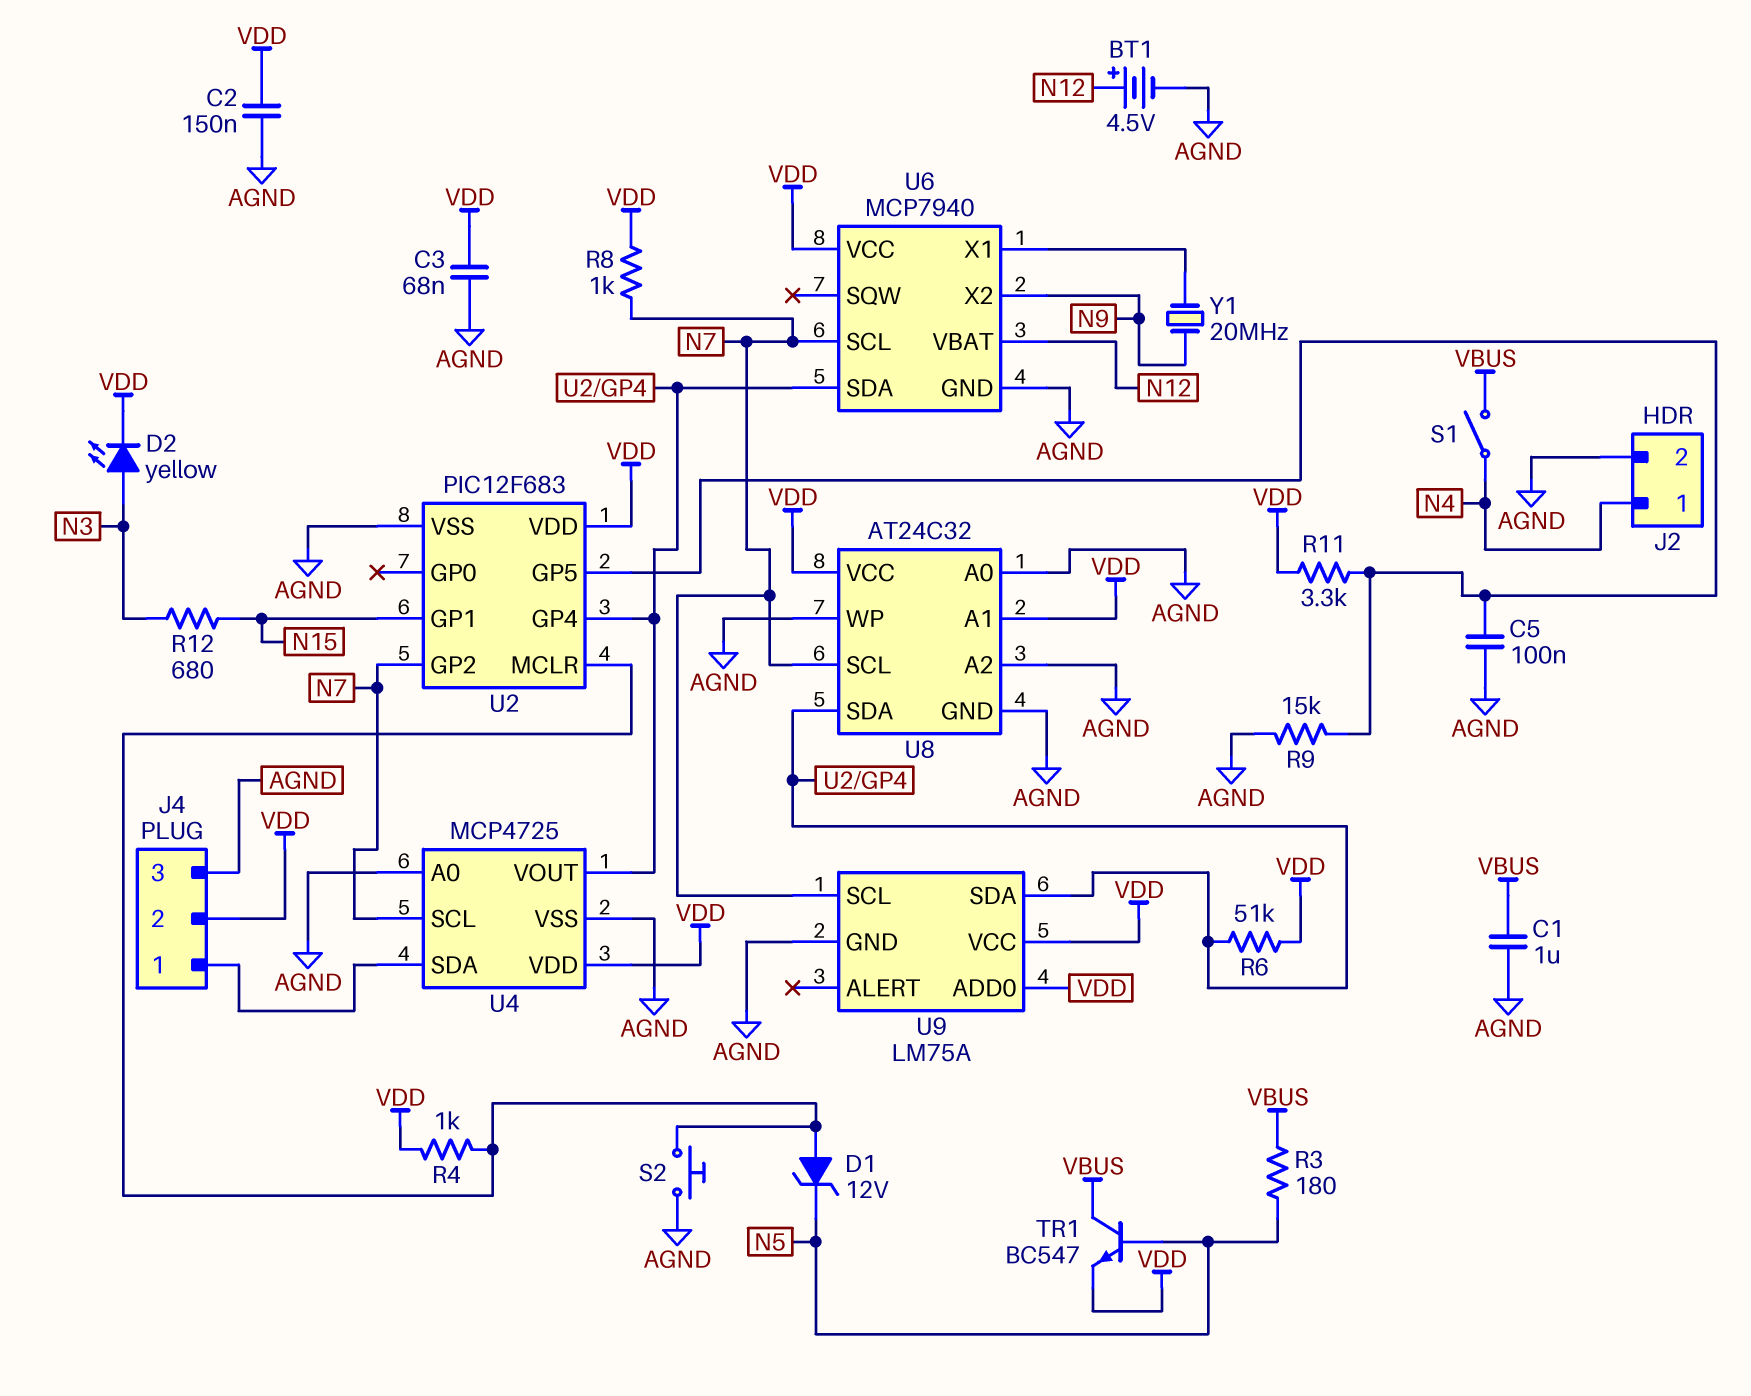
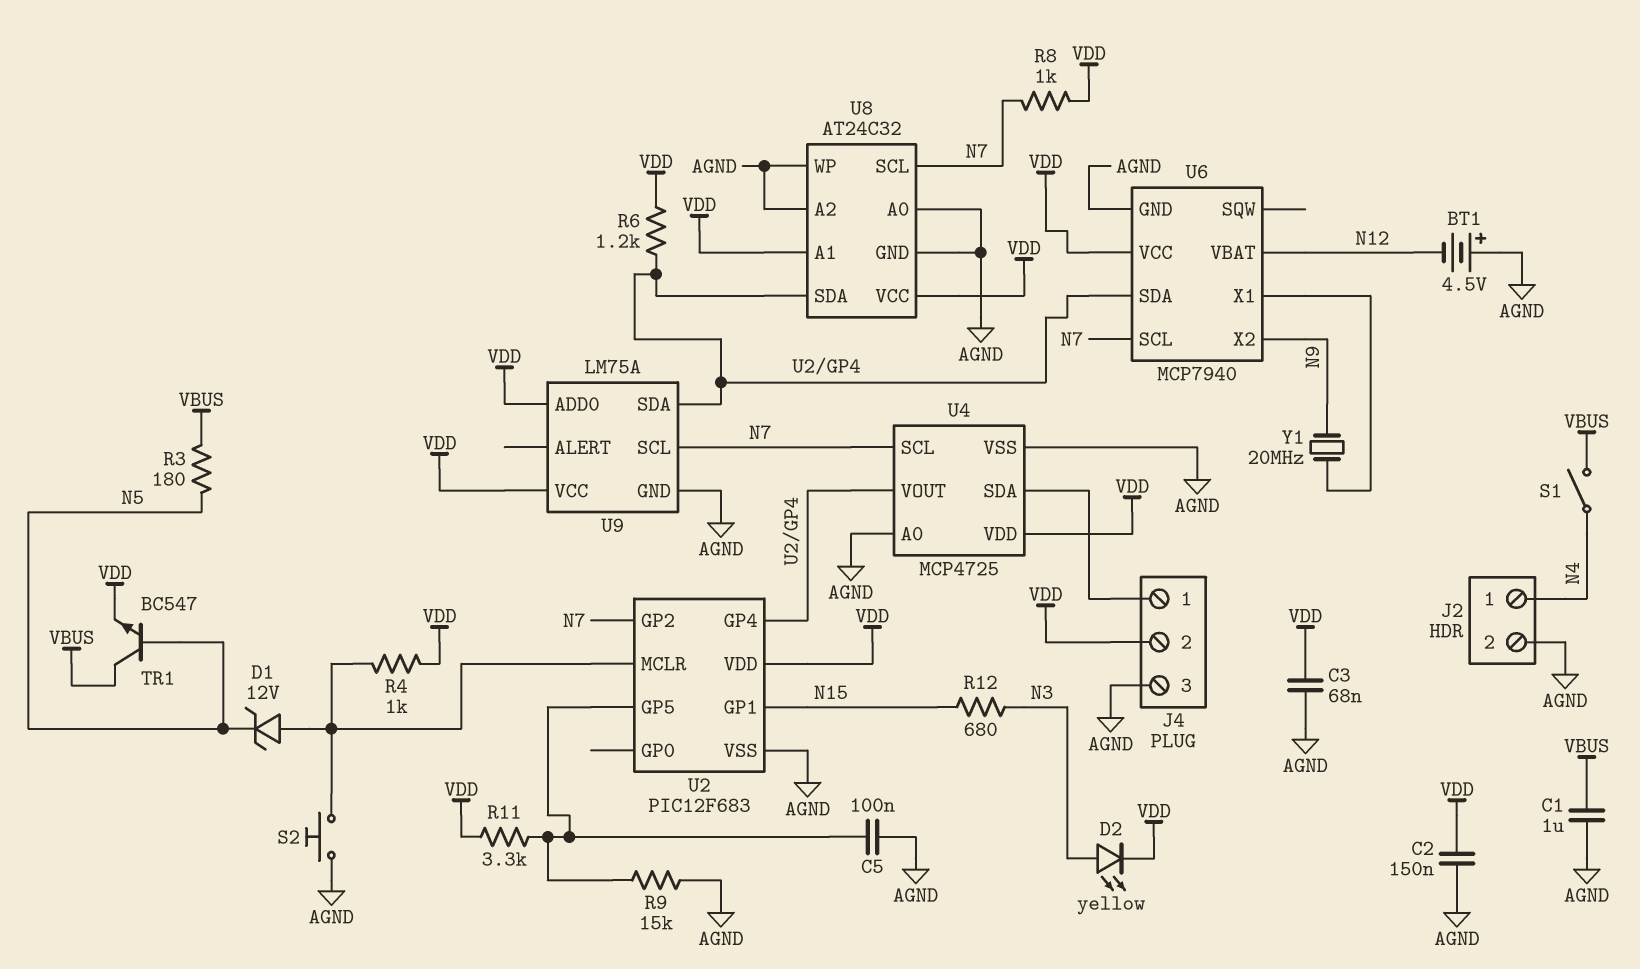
BT1: 4.5V (plus N12, minus AGND) -> 4.5V (plus AGND, minus N12)
R6: 51k (U2/GP4, VDD) -> 1.2k (U2/GP4, VDD)

